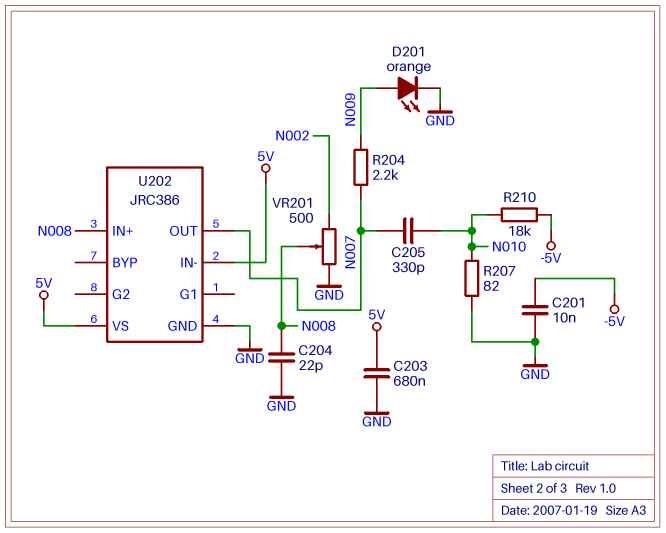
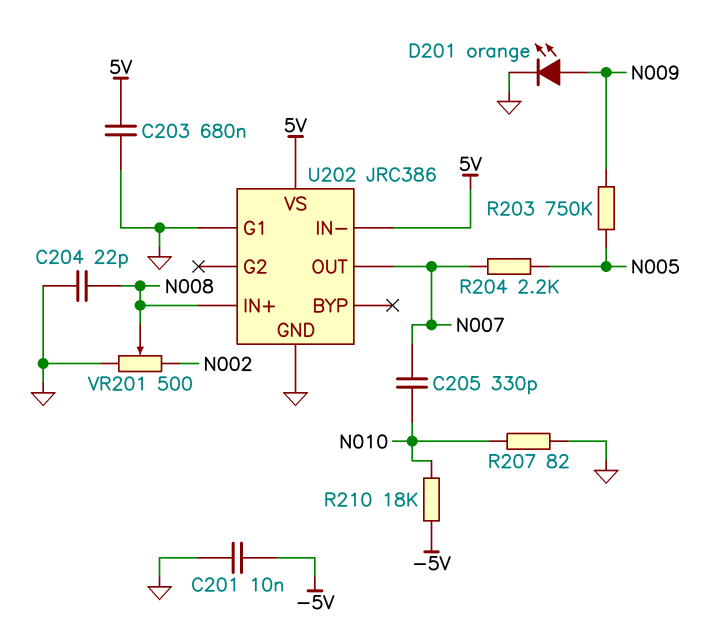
R203: none -> 750k (N005, N009)
R204: 2.2k (N007, N009) -> 2.2k (N005, N007)
U202 pin G1: none -> GND

